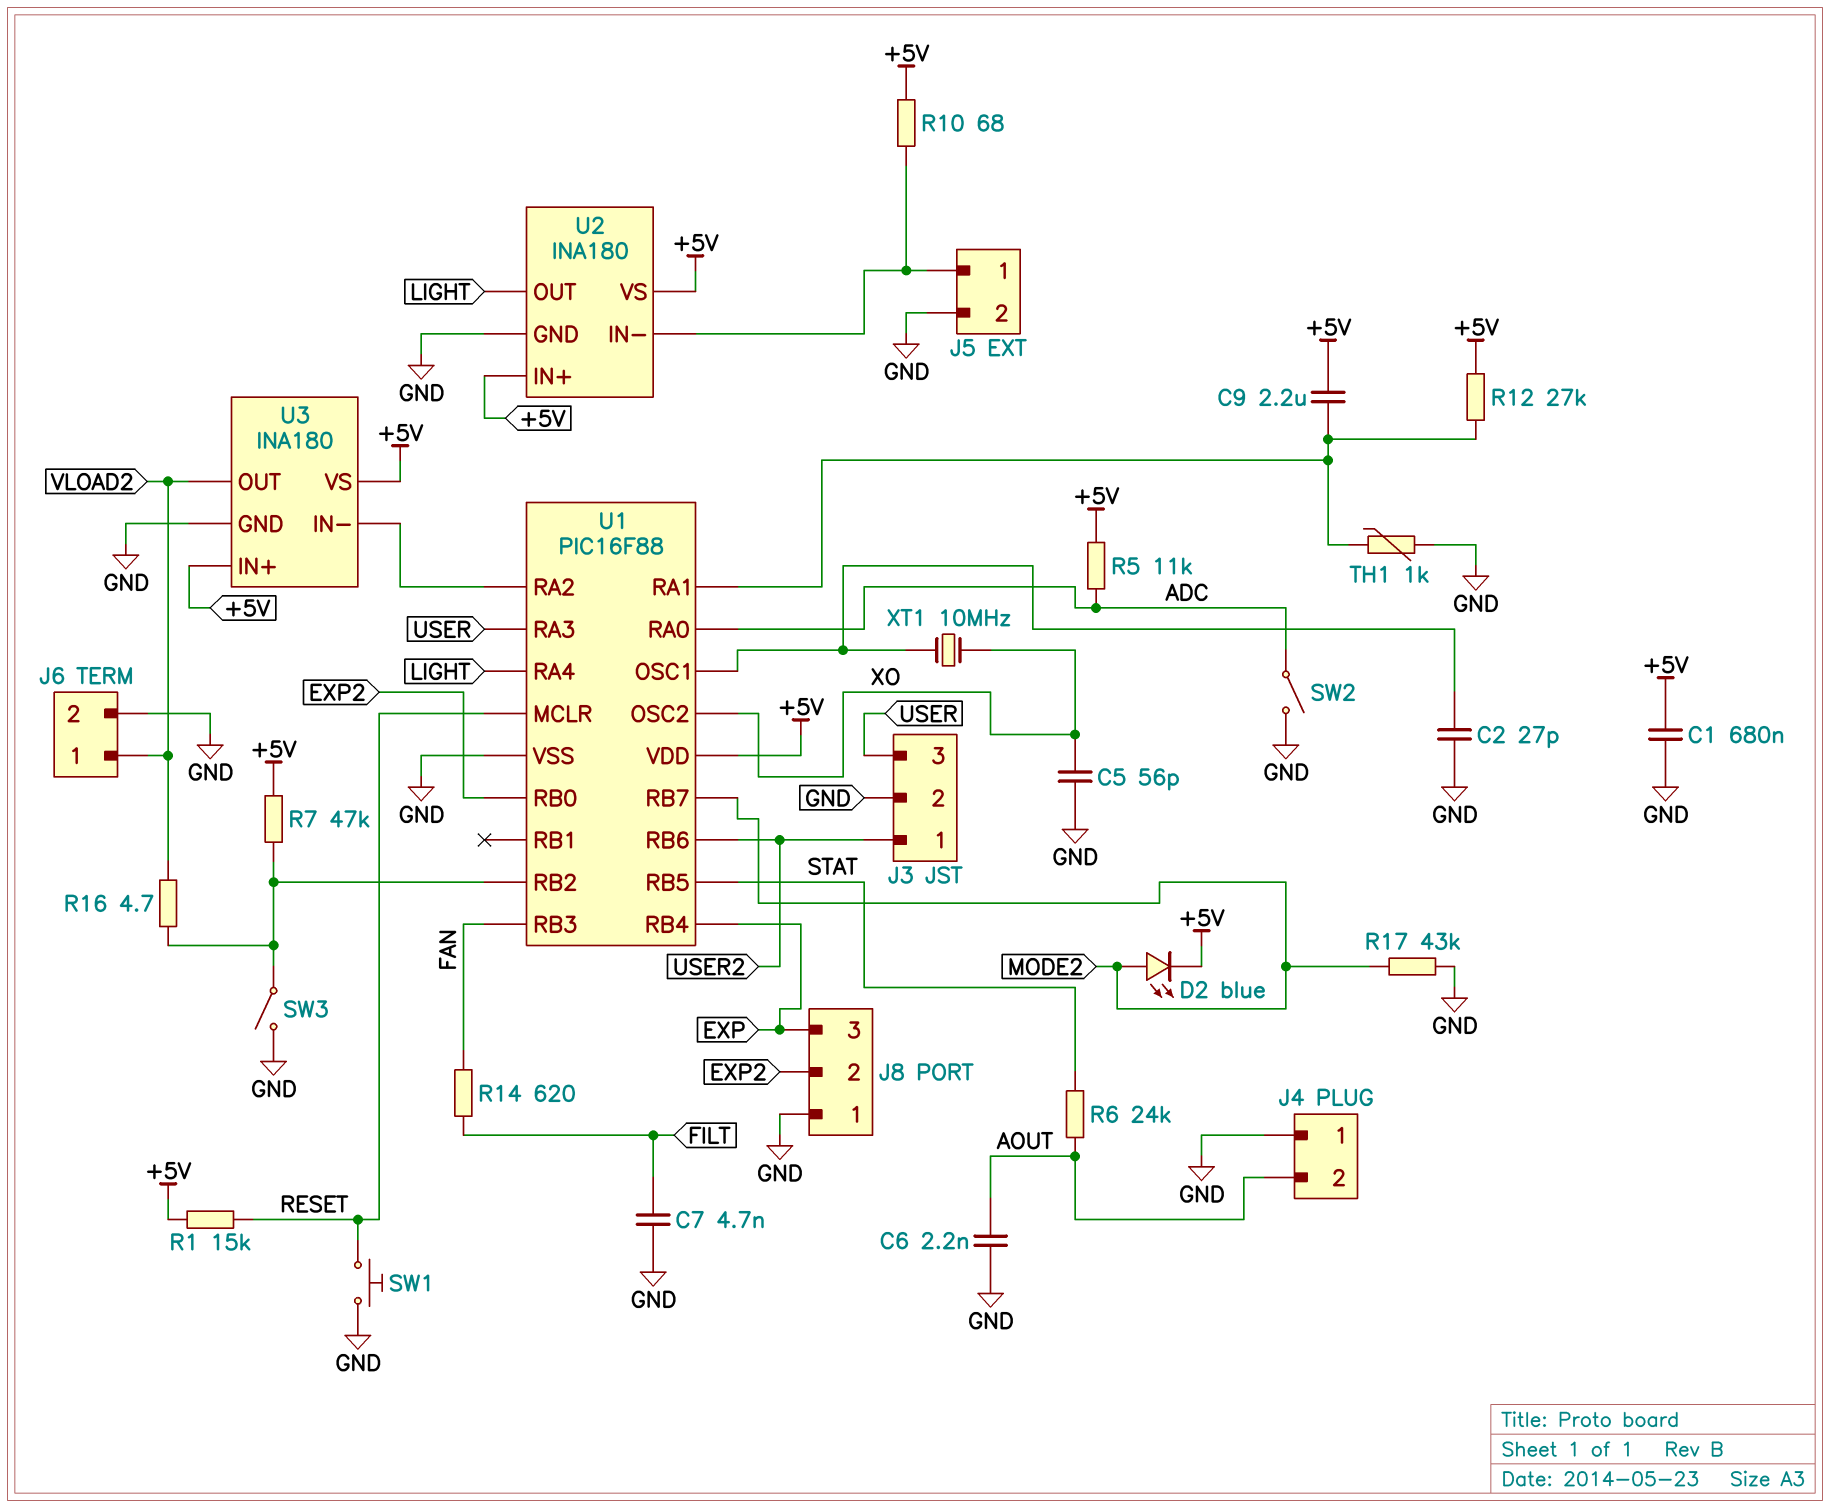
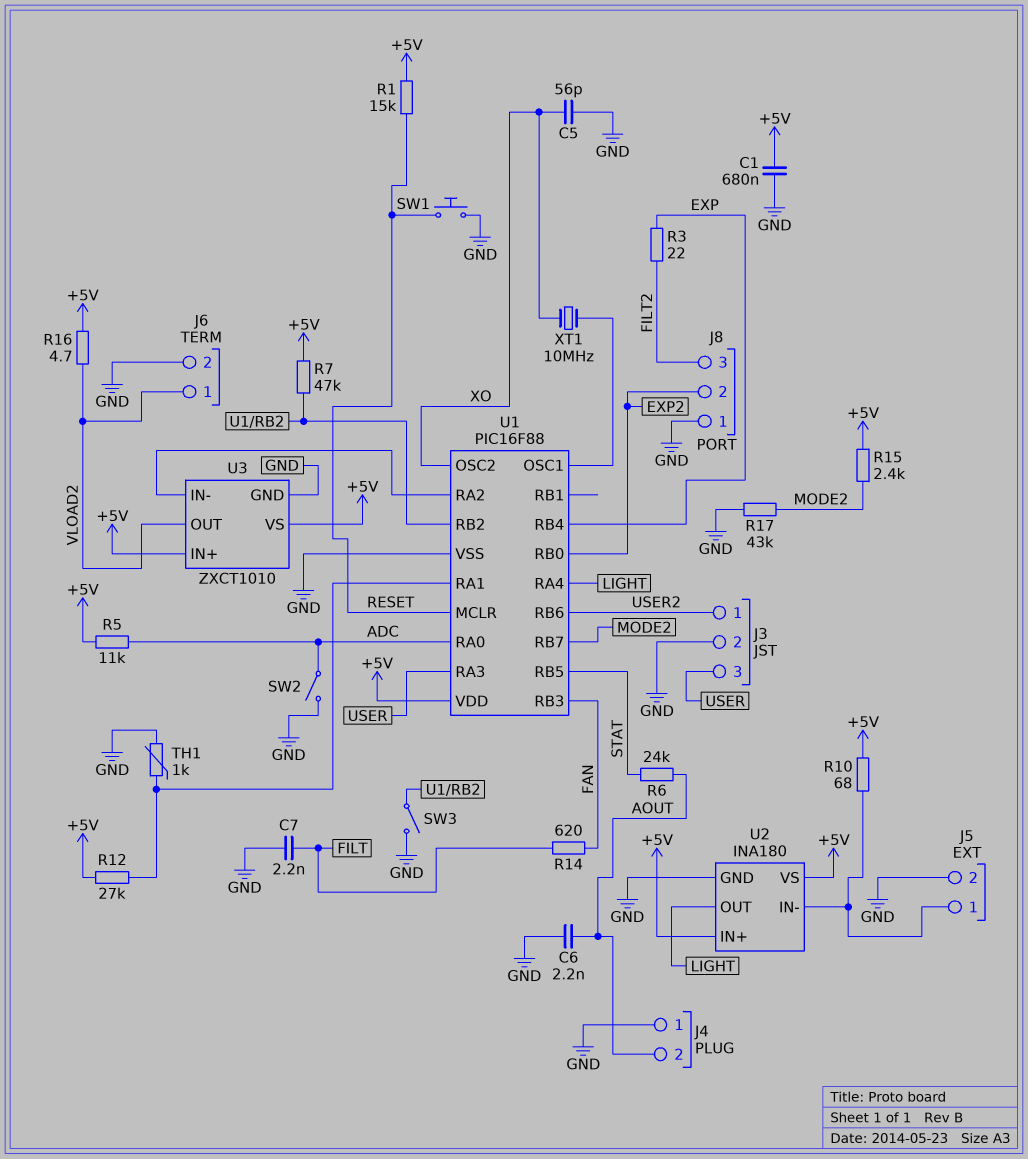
C2: 27pF (GND, U1/OSC1) -> none
C7: 4.7nF (FILT, GND) -> 2.2nF (FILT, GND)
C9: 2.2uF (+5V, U1/RA1) -> none
D2: LED blue (A MODE2, K +5V) -> none
J8 pin 3: EXP -> FILT2
R3: none -> 22 (EXP, FILT2)
R15: none -> 2.4k (+5V, MODE2)
R16: 4.7 (U1/RB2, VLOAD2) -> 4.7 (+5V, VLOAD2)
U3: INA180 -> ZXCT1010

